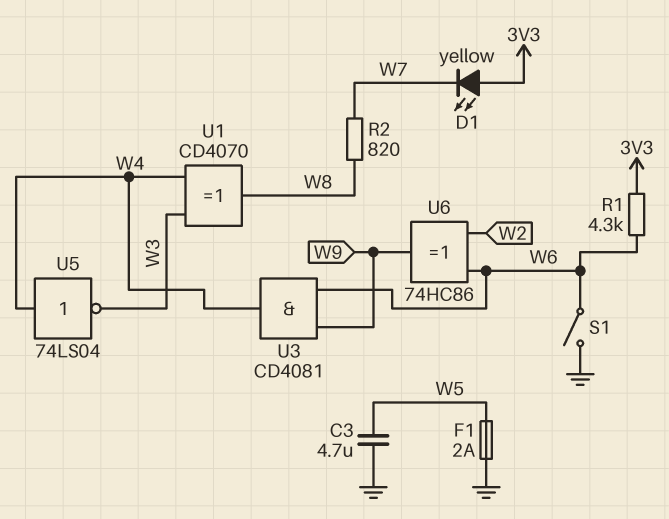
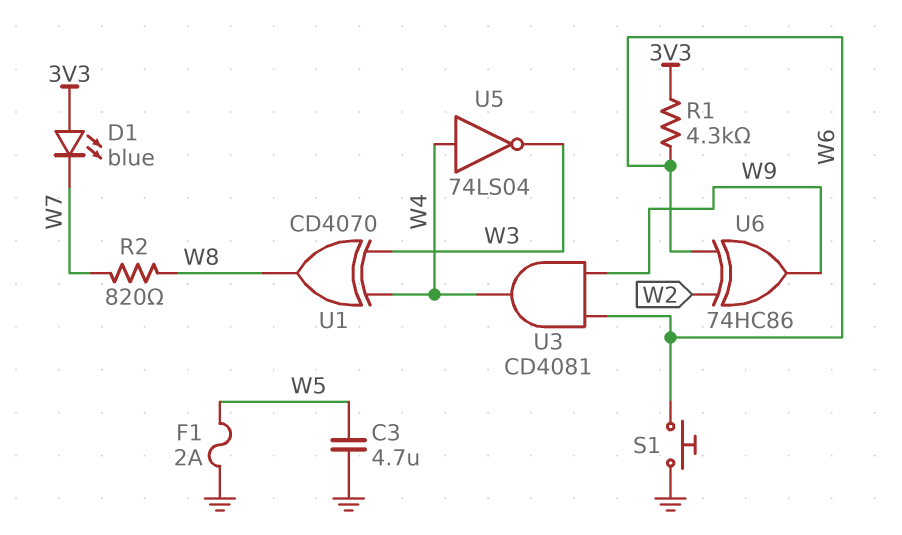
D1: LED yellow (A 3V3, K W7) -> LED blue (A 3V3, K W7)
S1: switch (GND, W6) -> button (GND, W6)

